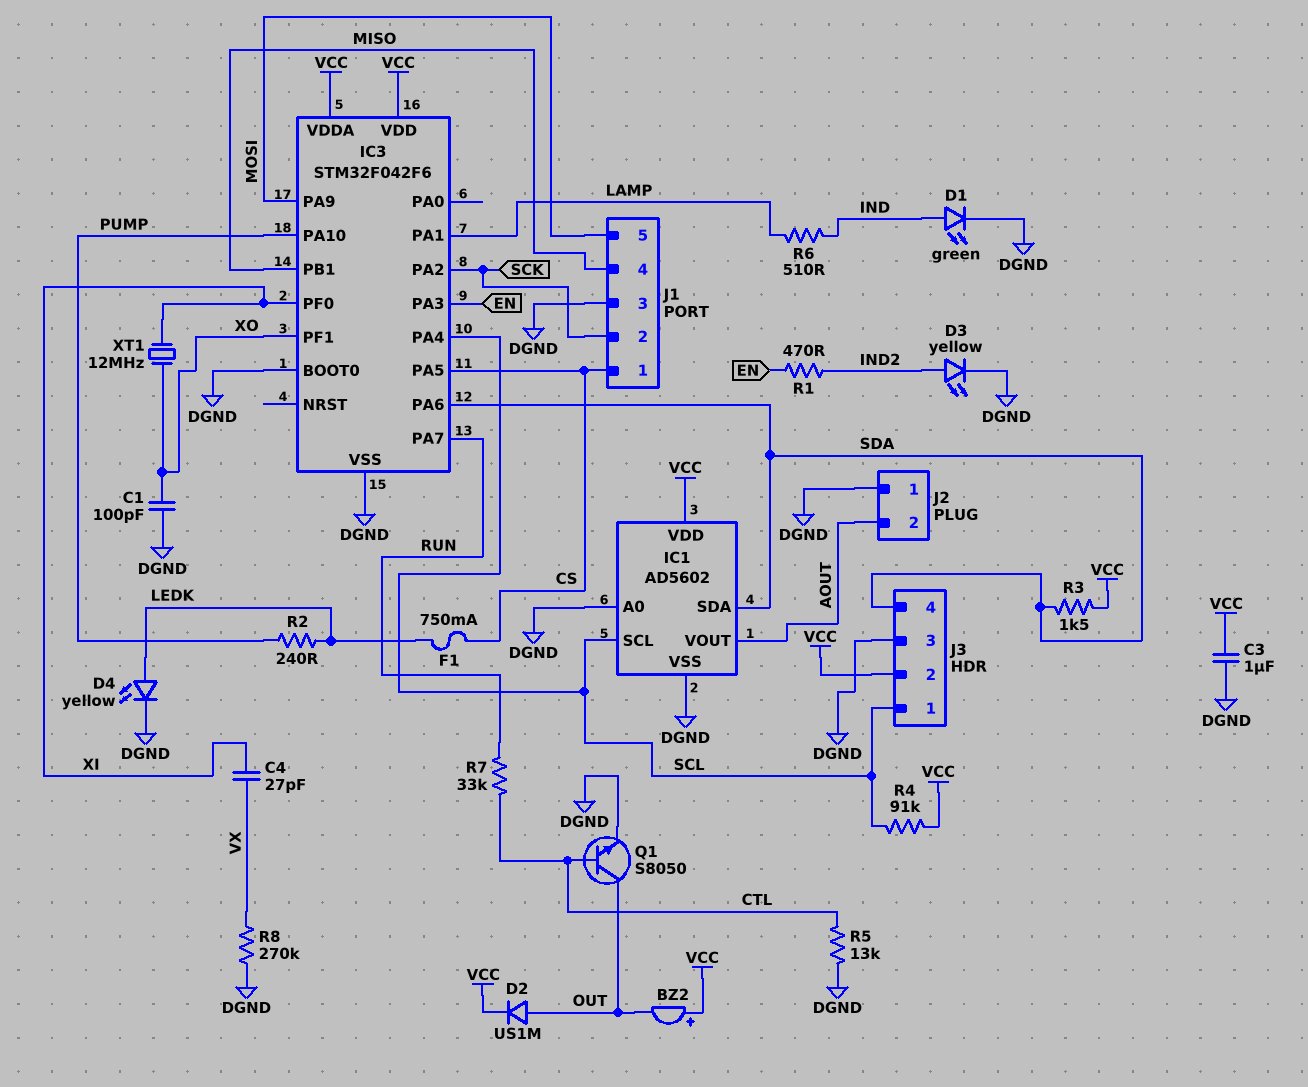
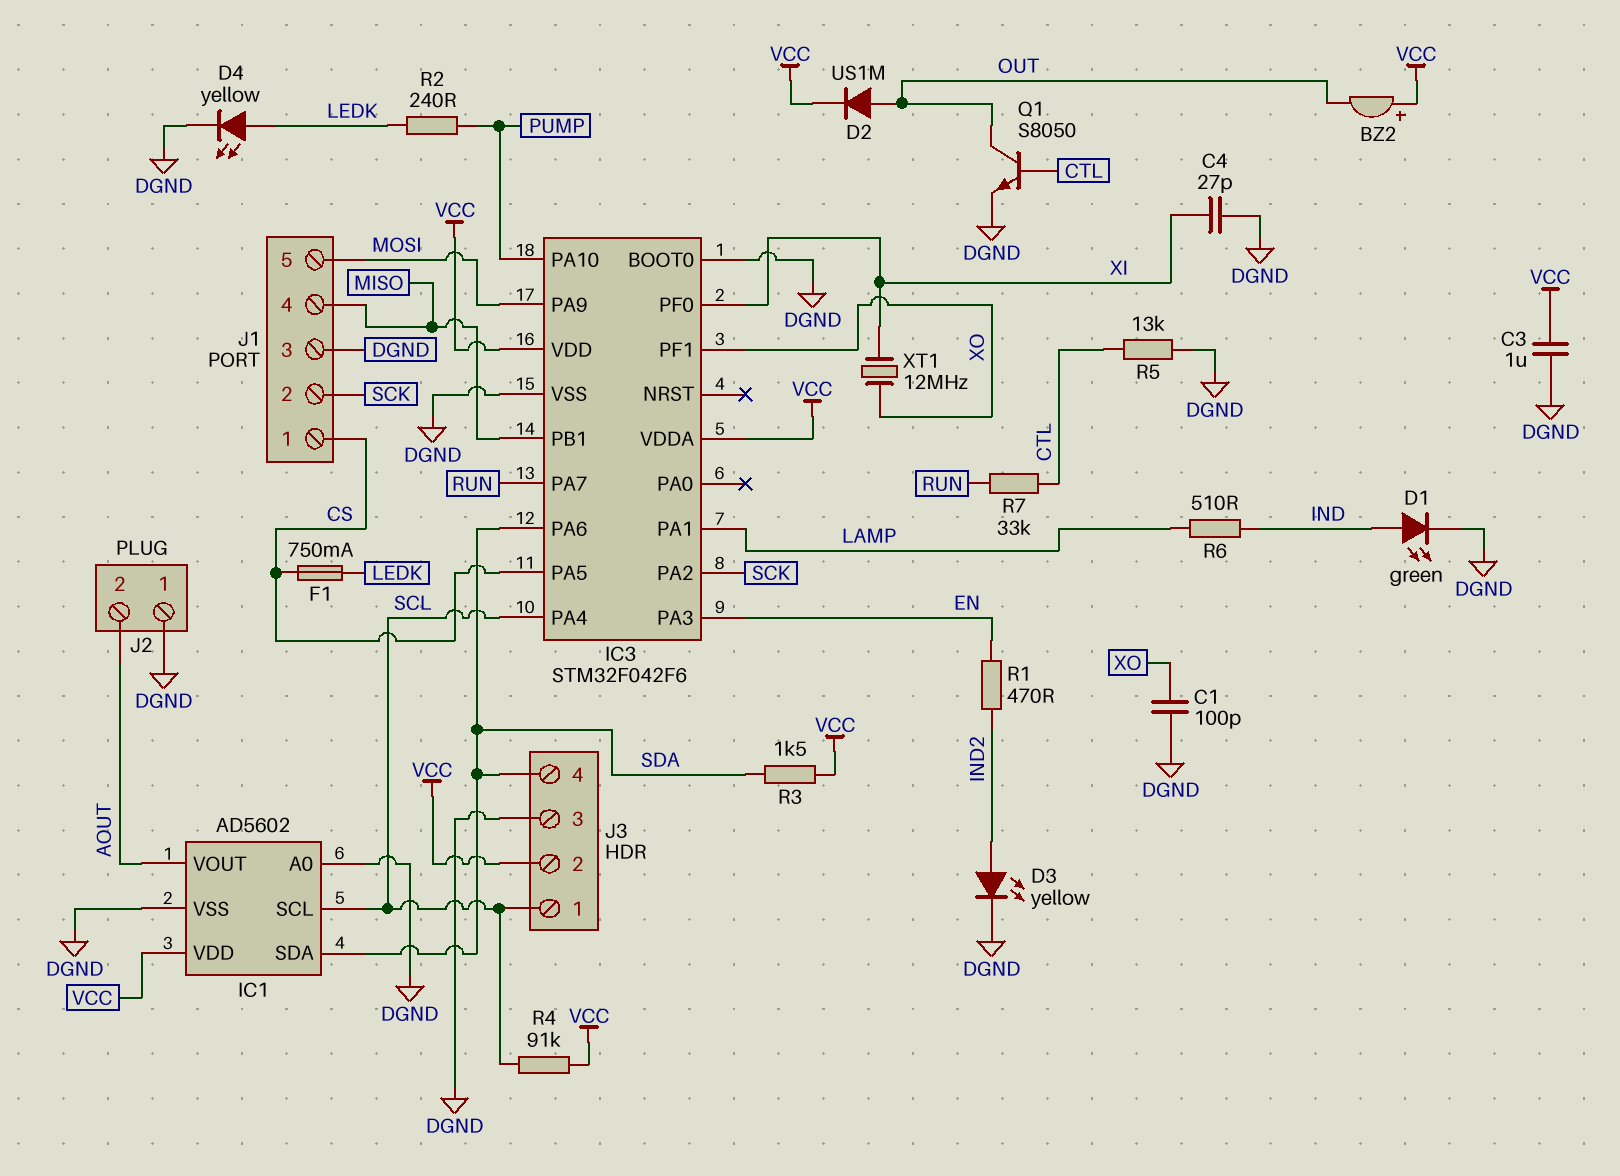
C4: 27pF (VX, XI) -> 27pF (DGND, XI)
R8: 270k (DGND, VX) -> none

